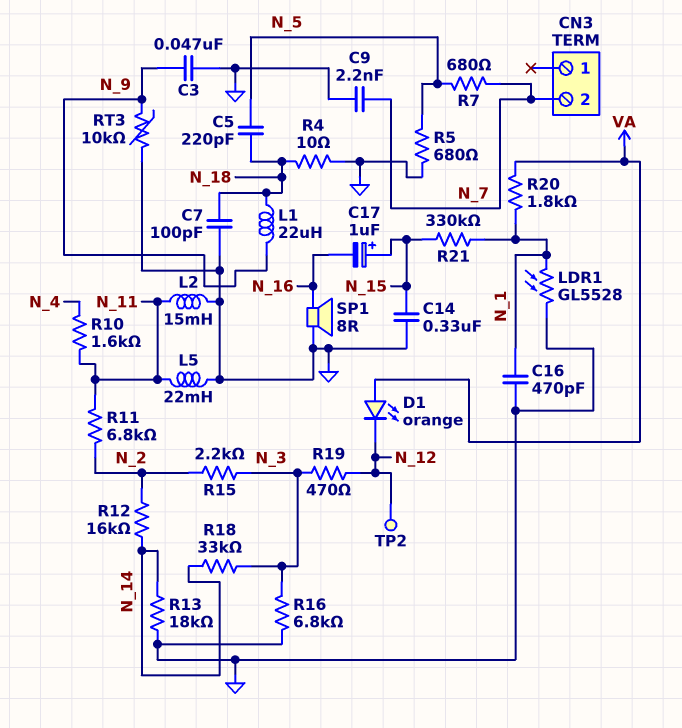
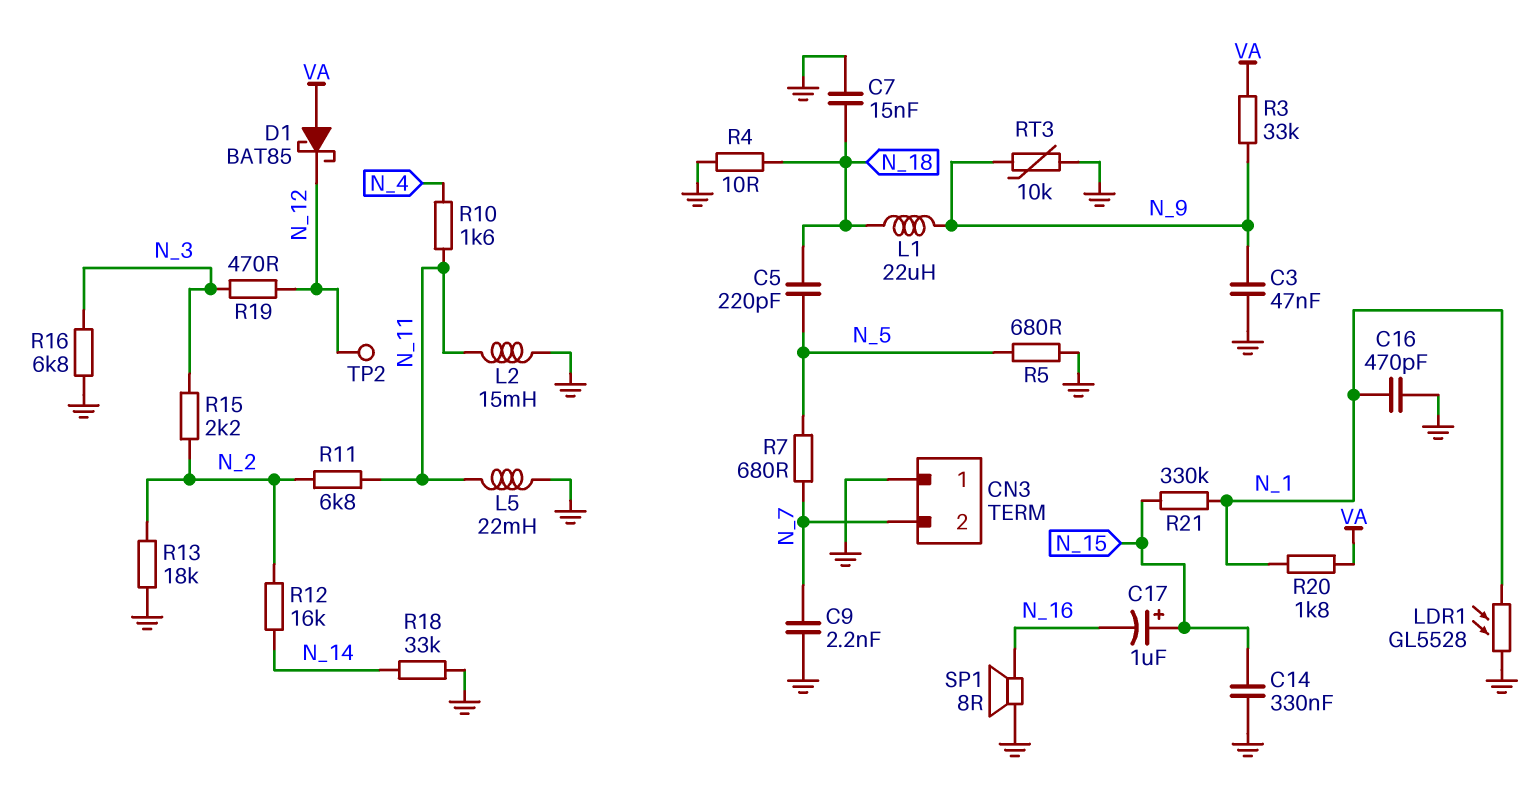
C7: 100pF (GND, N_18) -> 15nF (GND, N_18)
CN3 pin 1: none -> GND
D1: LED orange (A VA, K N_12) -> schottky BAT85 (A VA, K N_12)
R3: none -> 33k (N_9, VA)
R13: 18k (GND, N_14) -> 18k (GND, N_2)
R18: 33k (N_3, N_14) -> 33k (GND, N_14)

